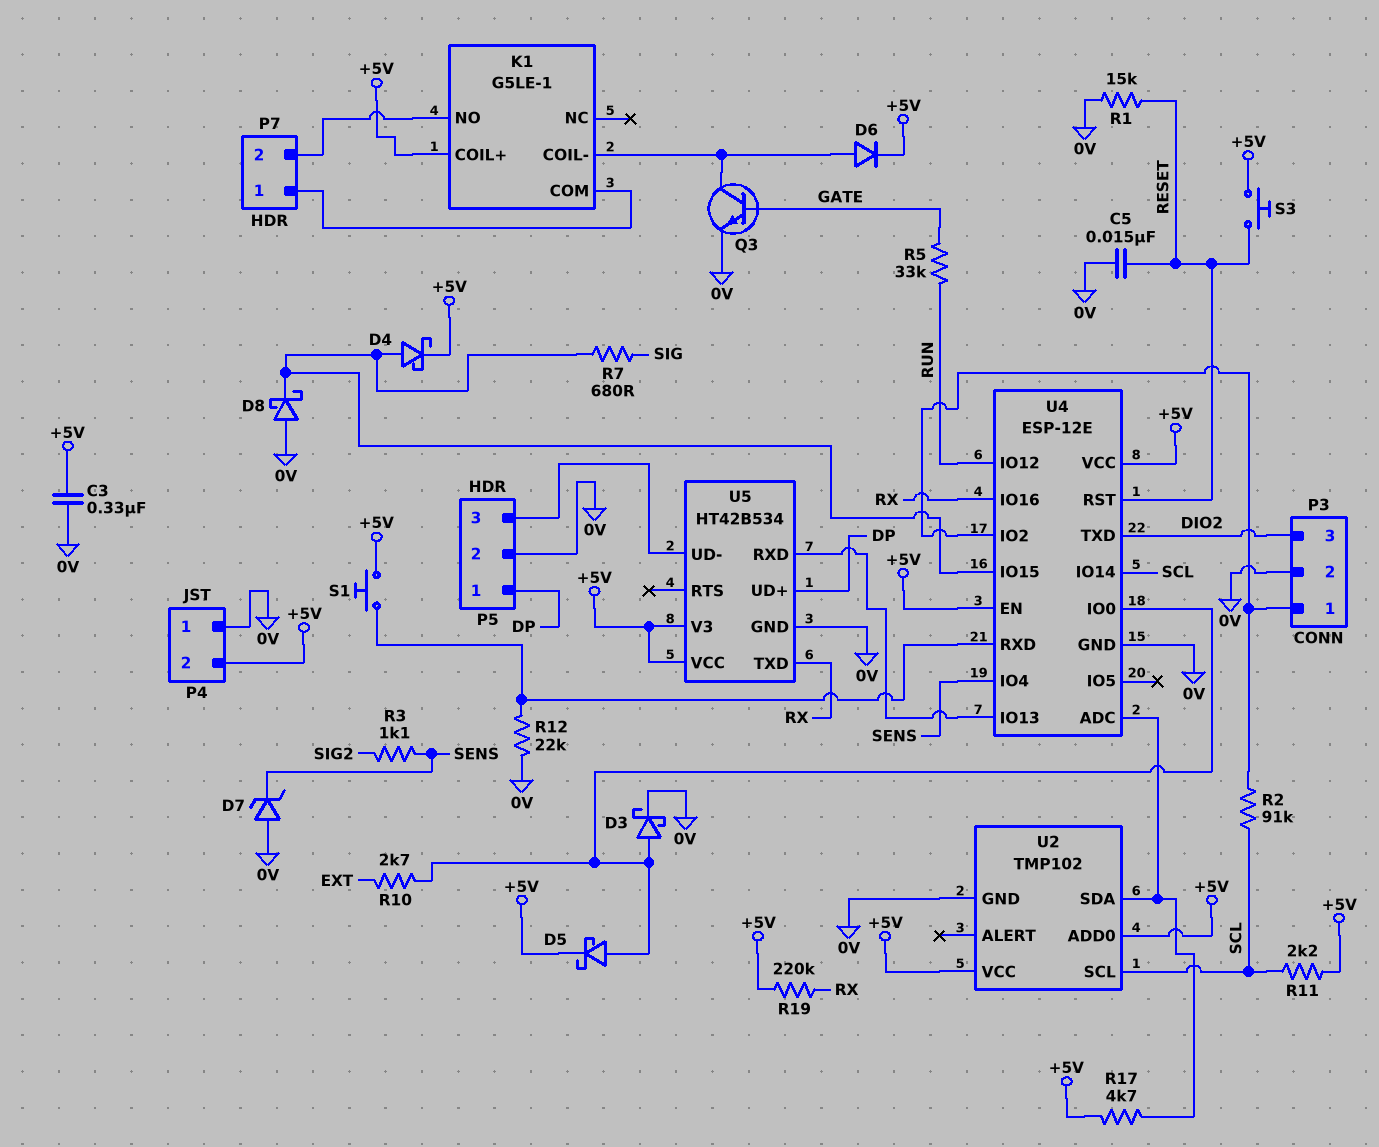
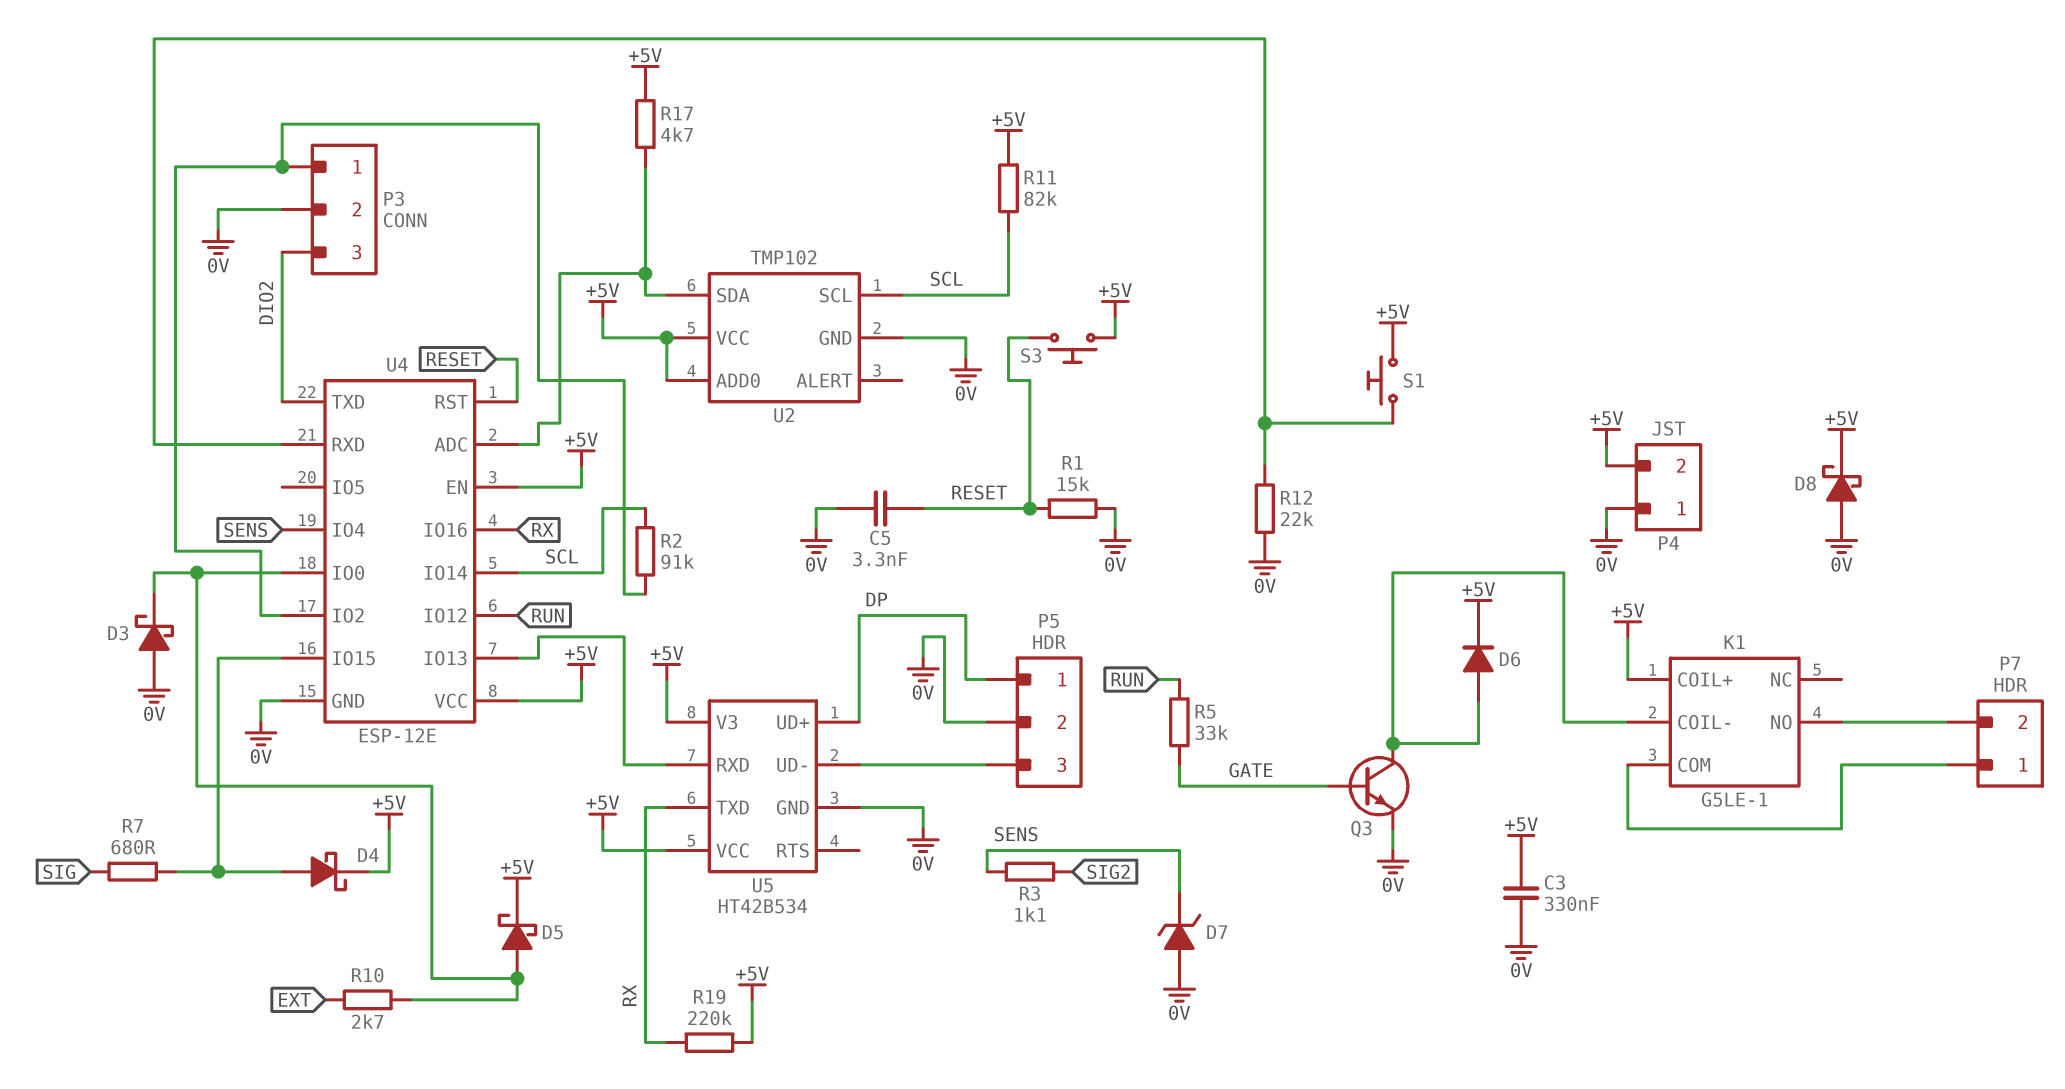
C5: 15nF (0V, RESET) -> 3.3nF (0V, RESET)
D3: schottky (A U4/IO0, K 0V) -> schottky (A 0V, K U4/IO0)
D8: schottky (A 0V, K U4/IO15) -> schottky (A 0V, K +5V)
R11: 2.2k (+5V, SCL) -> 82k (+5V, SCL)

